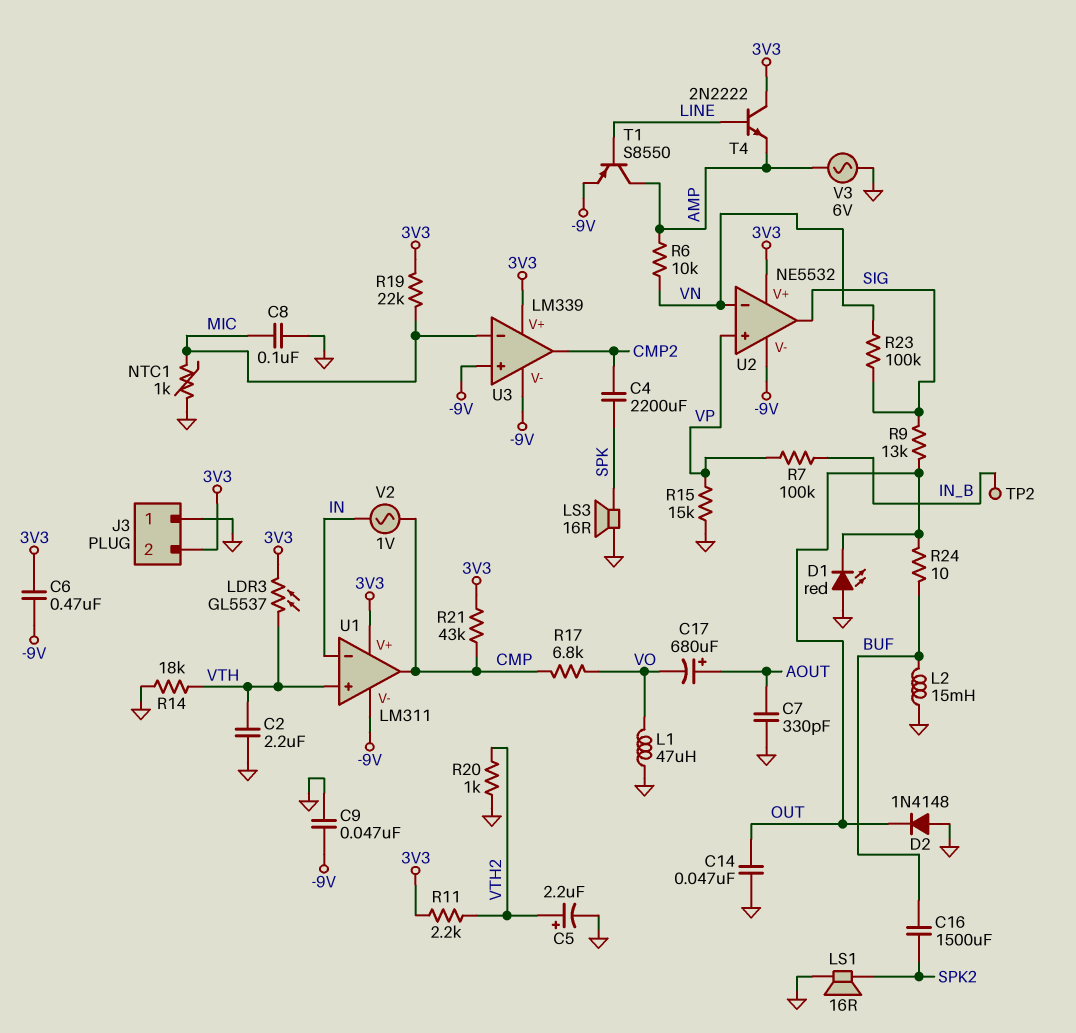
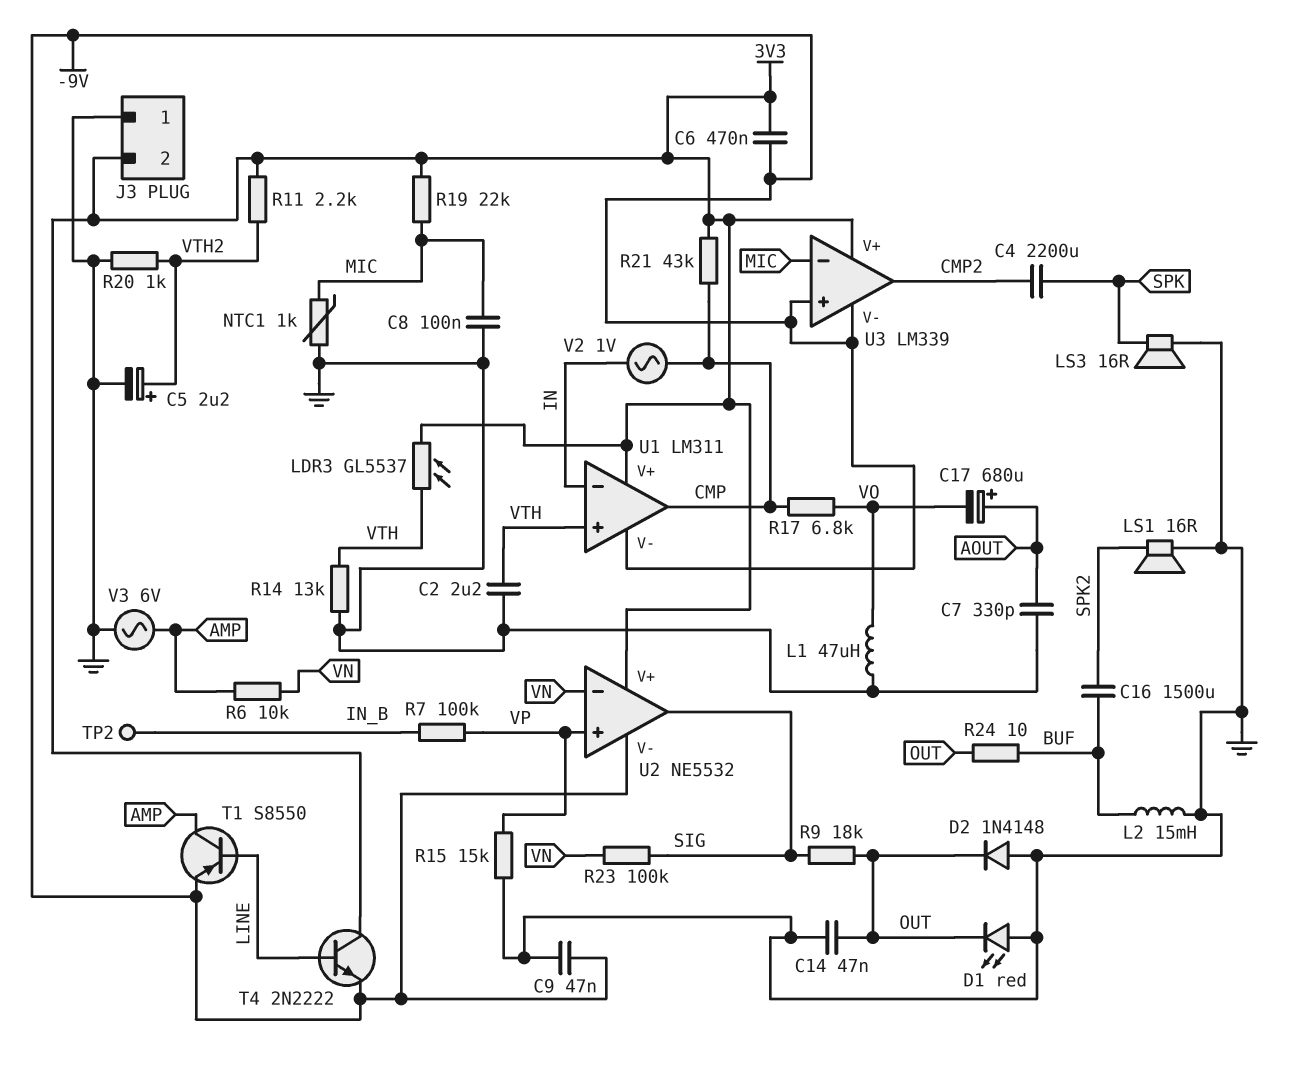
R9: 13k (OUT, SIG) -> 18k (OUT, SIG)
R14: 18k (GND, VTH) -> 13k (GND, VTH)
T4: NPN 2N2222 (B LINE, C 3V3, E AMP) -> NPN 2N2222 (B LINE, C 3V3, E -9V)

